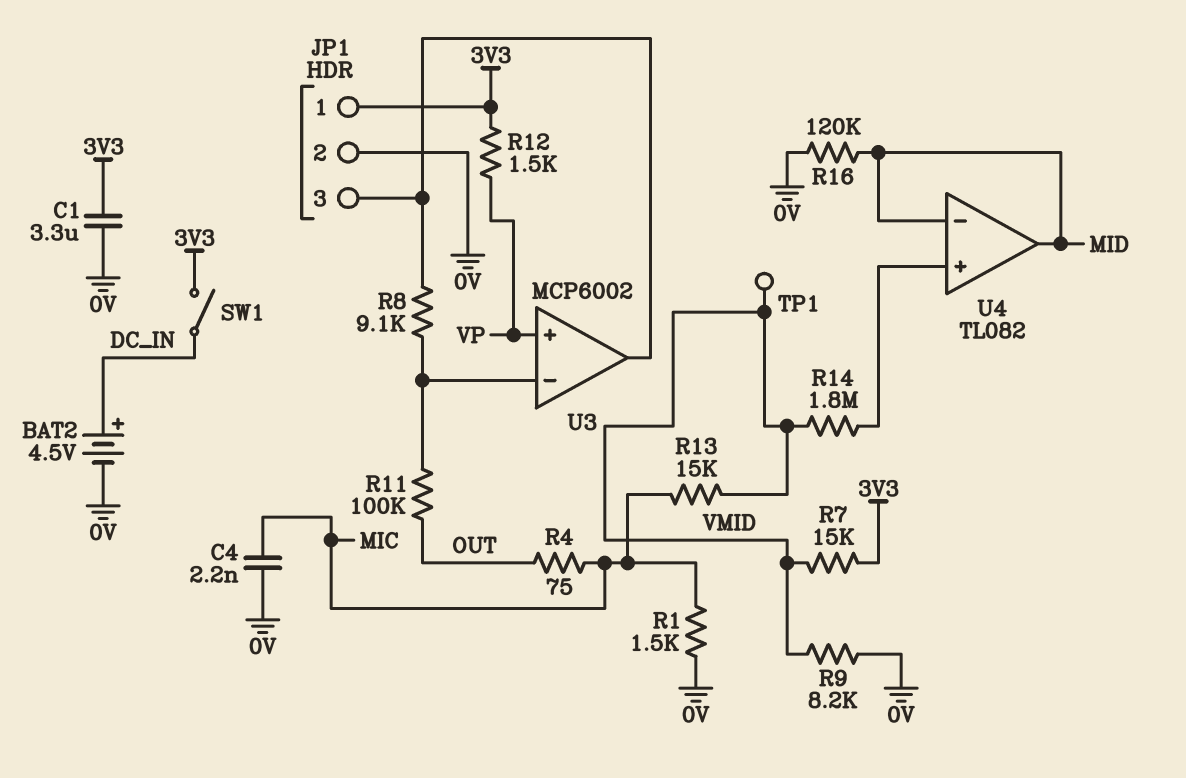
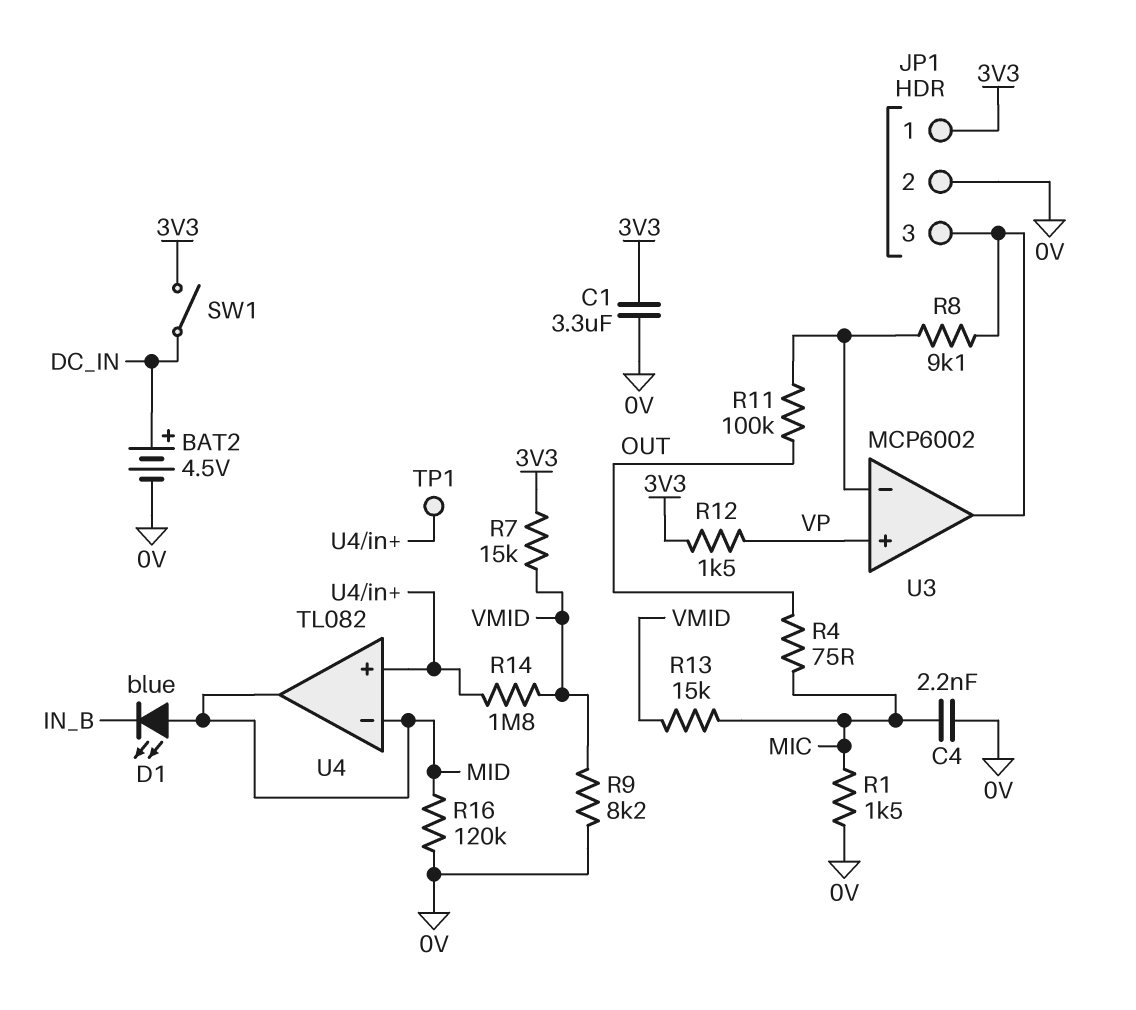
D1: none -> LED blue (A MID, K IN_B)
TP1: test point (VMID) -> test point (U4/in+)

